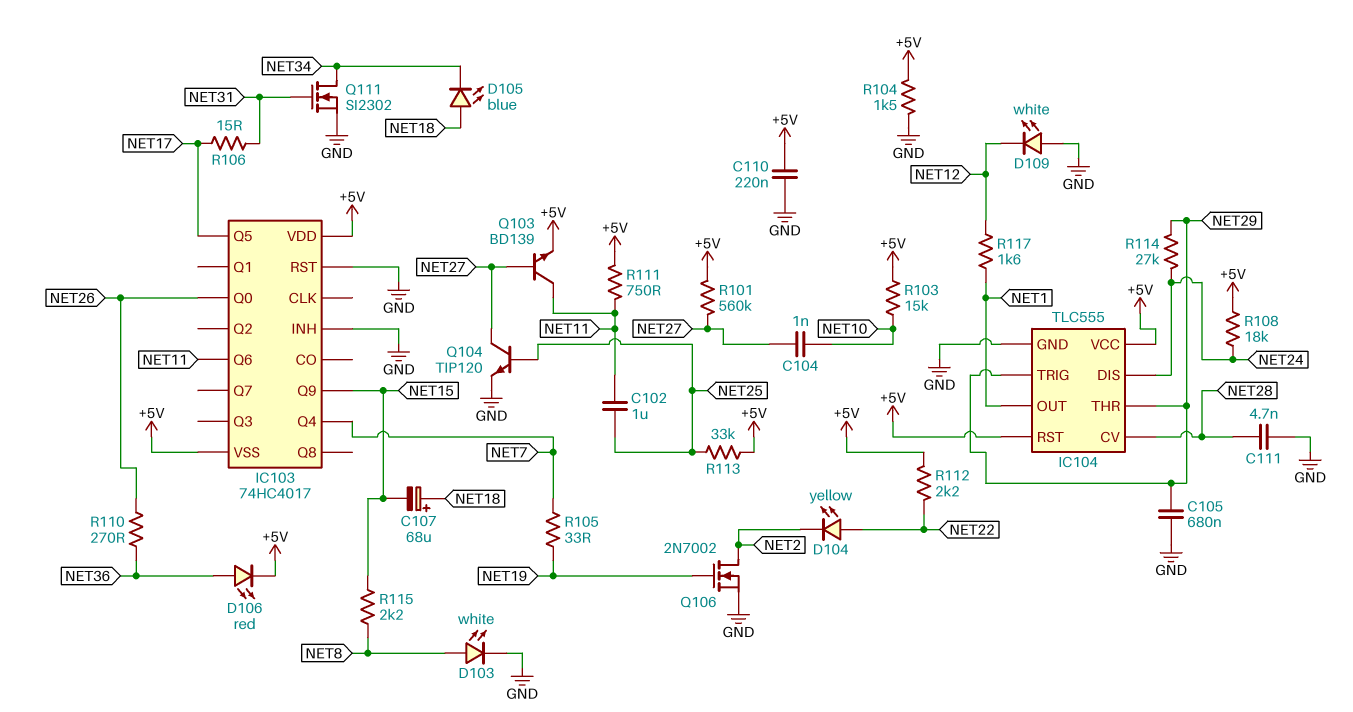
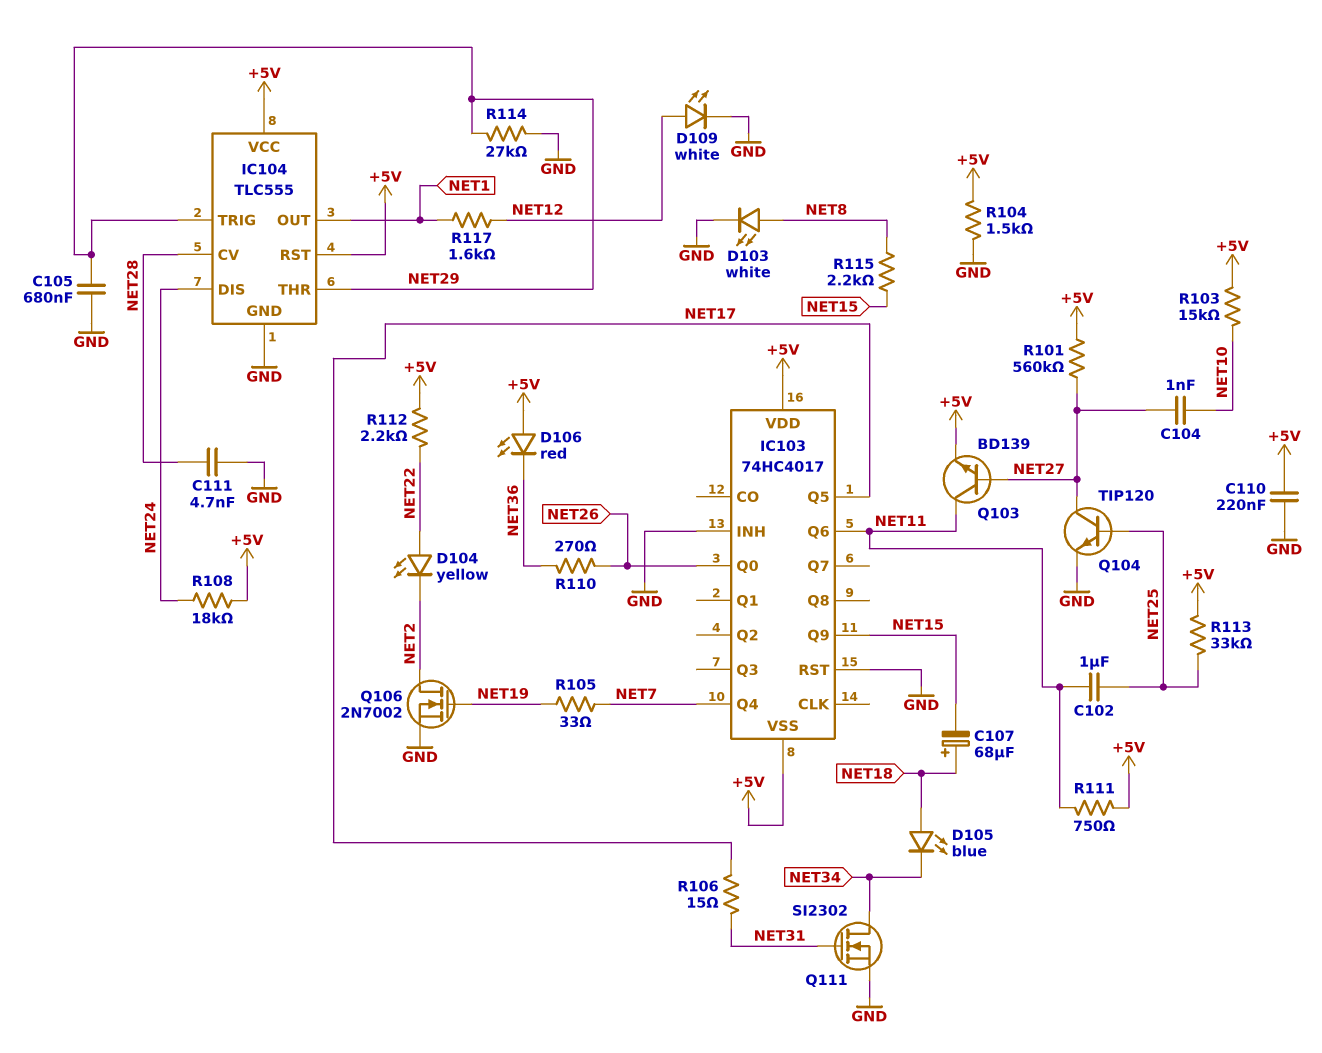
D106: LED red (A NET36, K +5V) -> LED red (A +5V, K NET36)
D109: LED white (A GND, K NET12) -> LED white (A NET12, K GND)
R114: 27k (NET24, NET29) -> 27k (GND, NET29)

